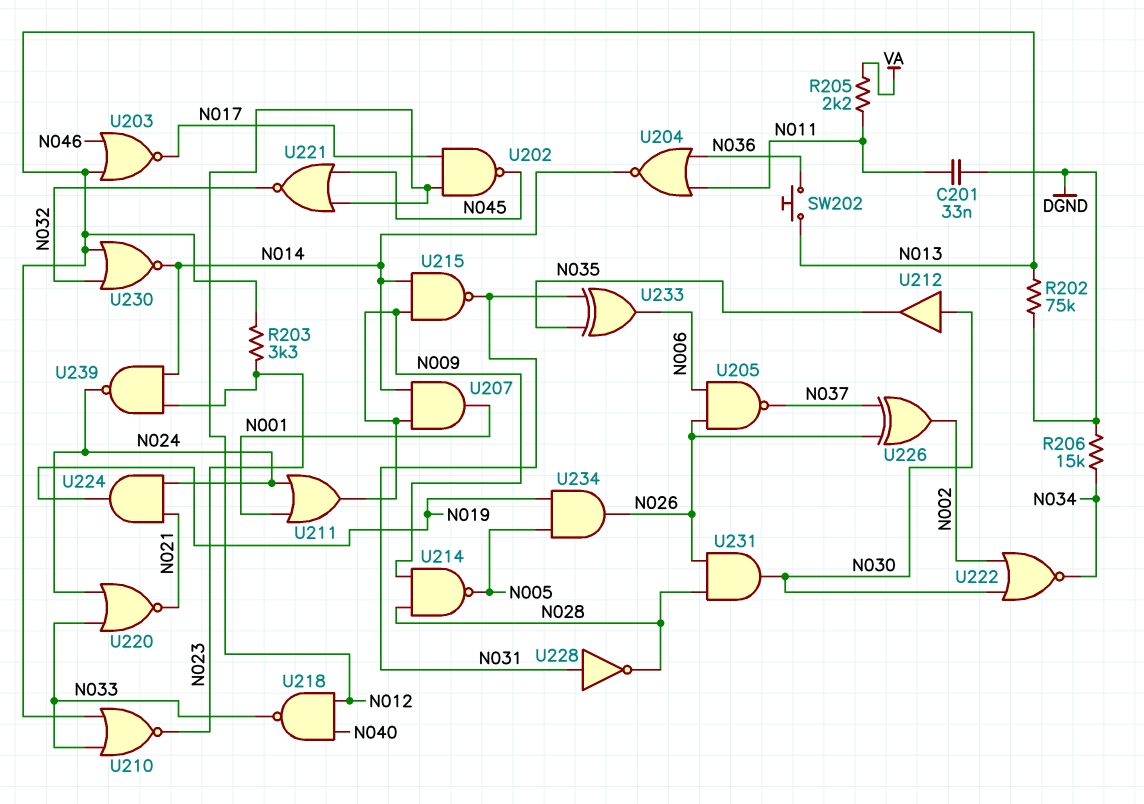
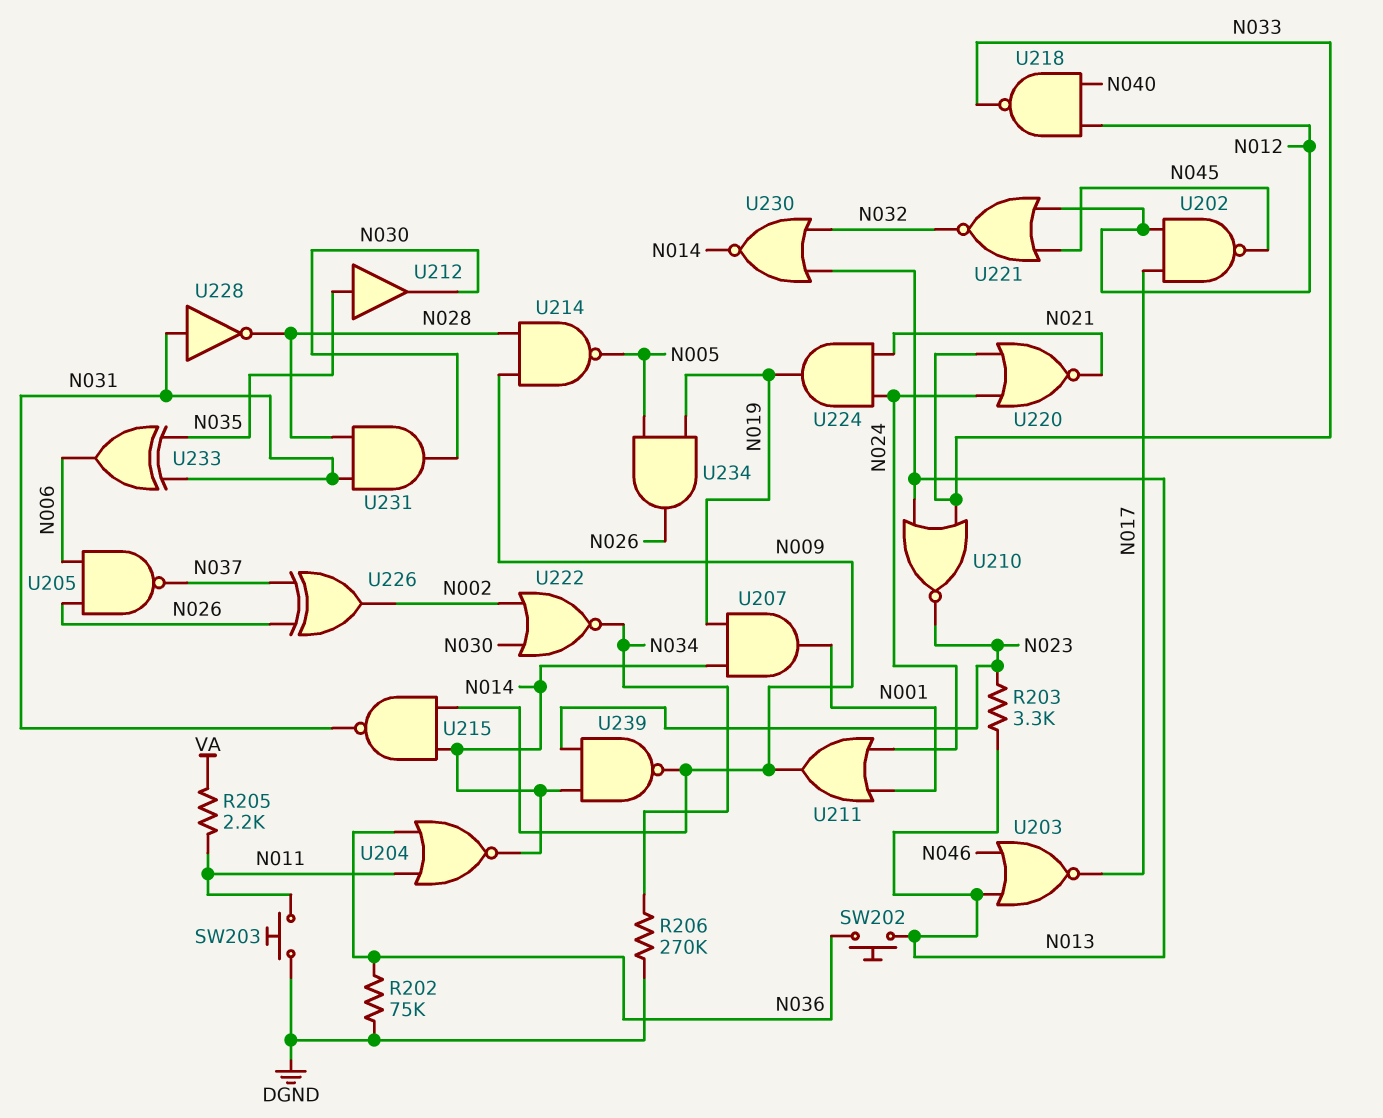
C201: 33nF (DGND, N011) -> none
R202: 75k (DGND, N013) -> 75k (DGND, N036)
R206: 15k (DGND, N034) -> 270k (DGND, N034)
SW203: none -> button (DGND, N011)
U207: AND (in N009, in N014, out N001) -> AND (in N014, in N019, out N001)
U212: buffer (in N030, out N035) -> buffer (in N035, out N030)
U231: AND (in N026, in N028, out N030) -> AND (in N028, in N031, out N030)
U239: NAND (in N014, in N023, out N024) -> NAND (in N014, in N023, out N009)

